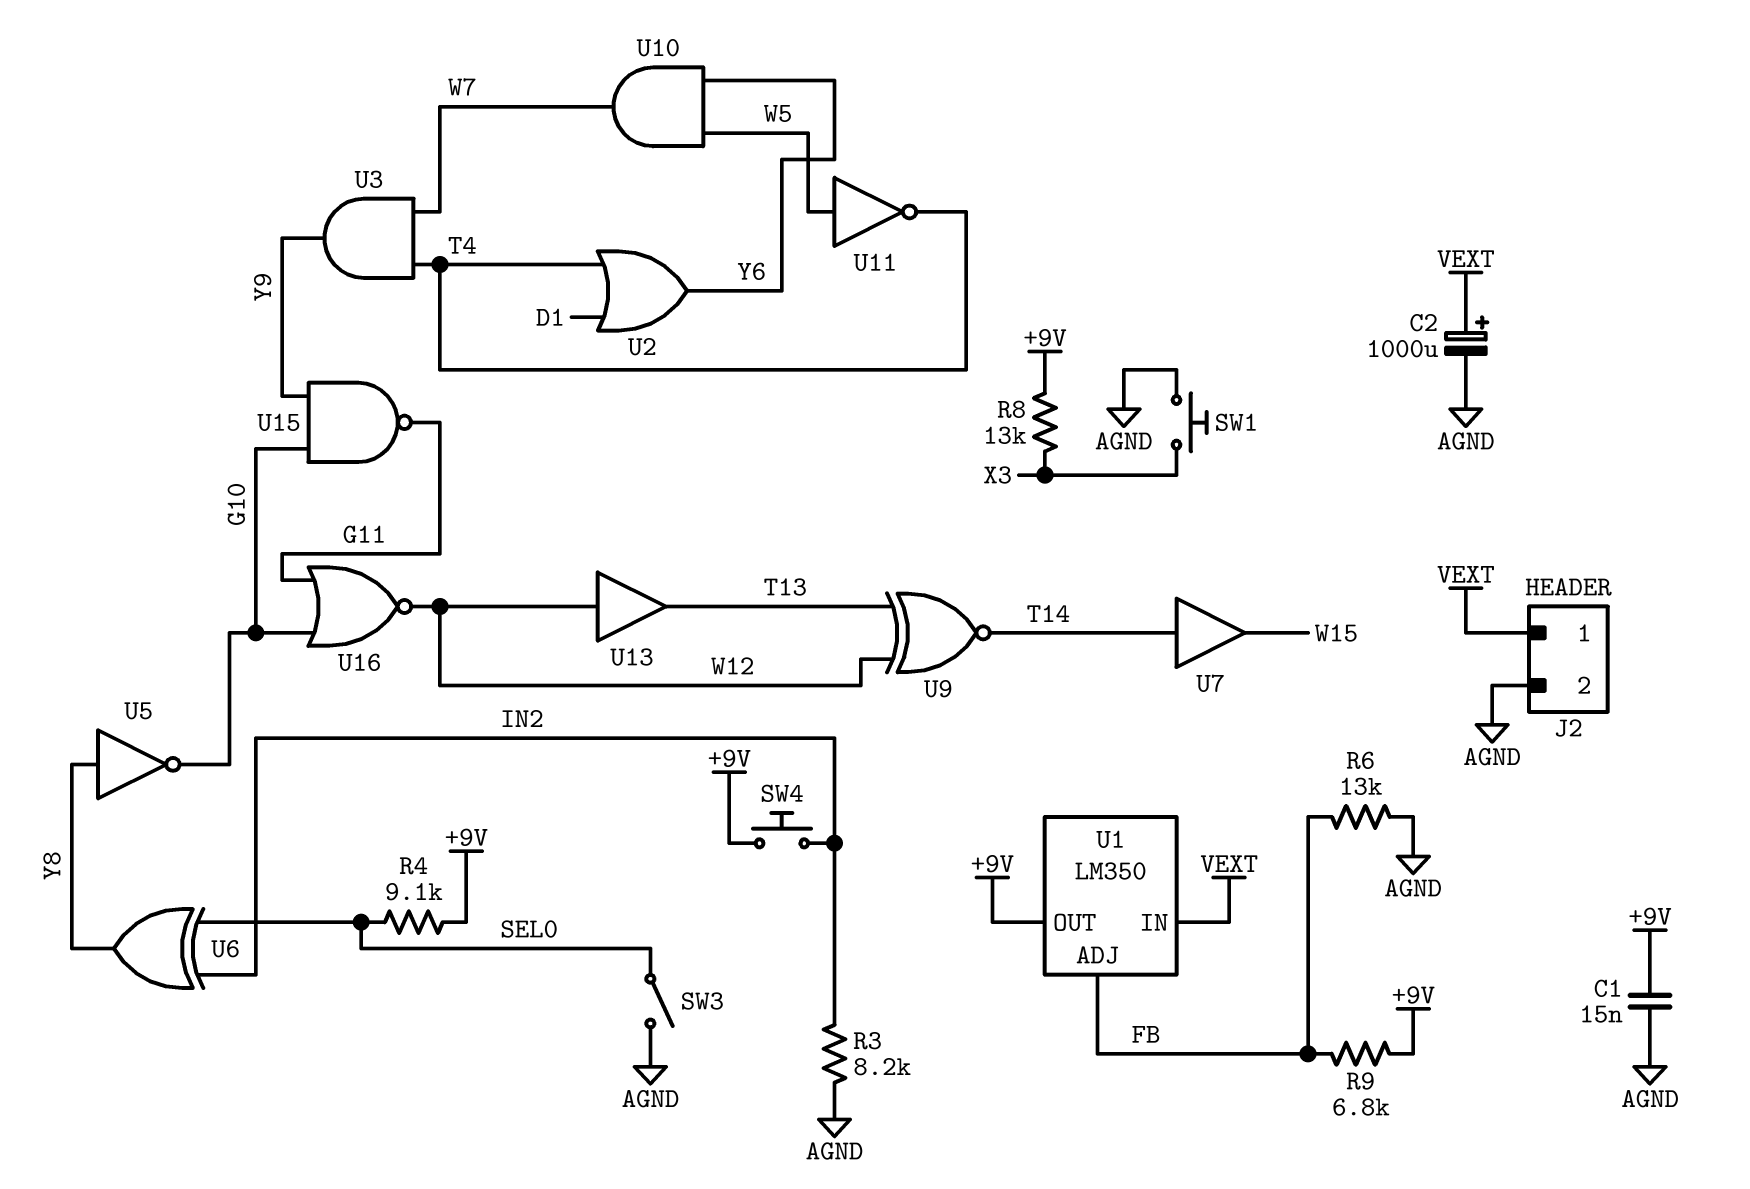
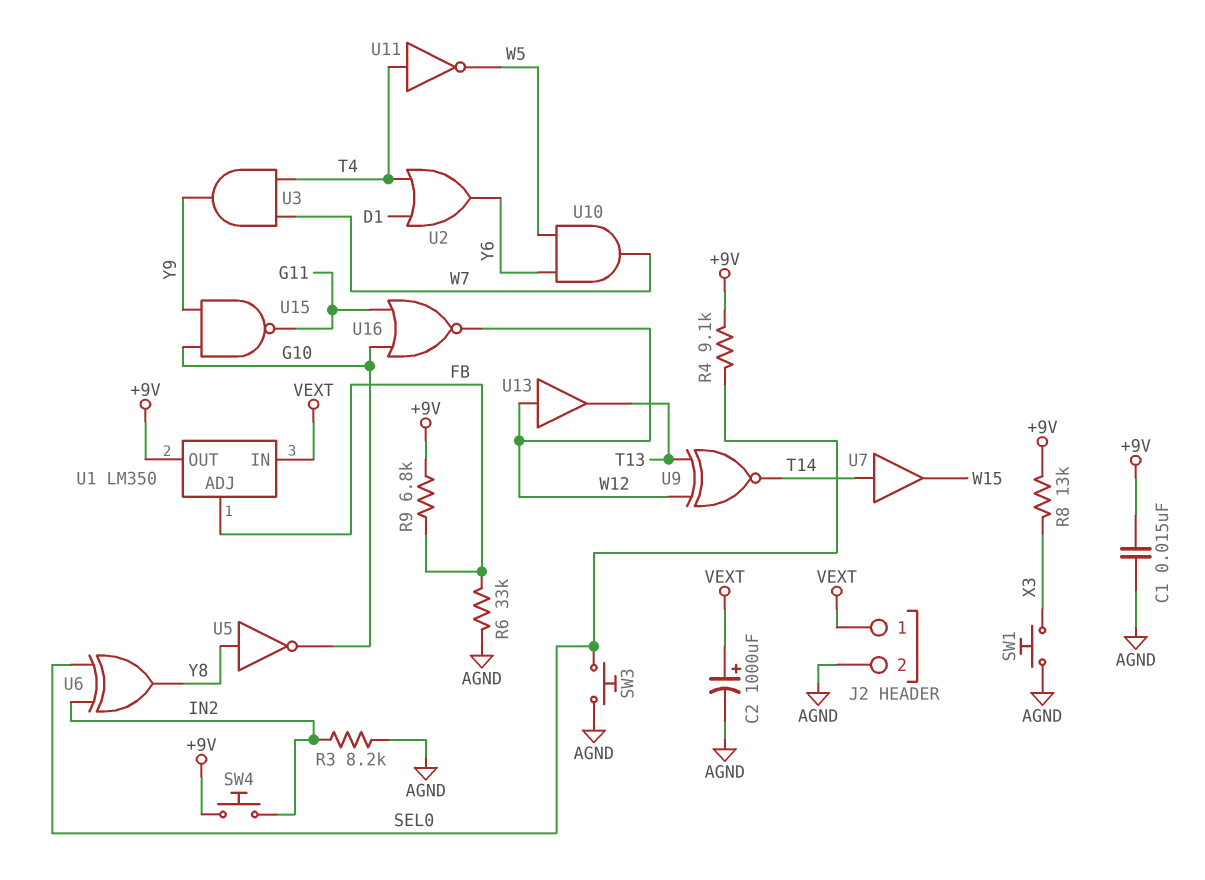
R6: 13k (AGND, FB) -> 33k (AGND, FB)
SW3: switch (AGND, SEL0) -> button (AGND, SEL0)
U11: NOT (in W5, out T4) -> NOT (in T4, out W5)

